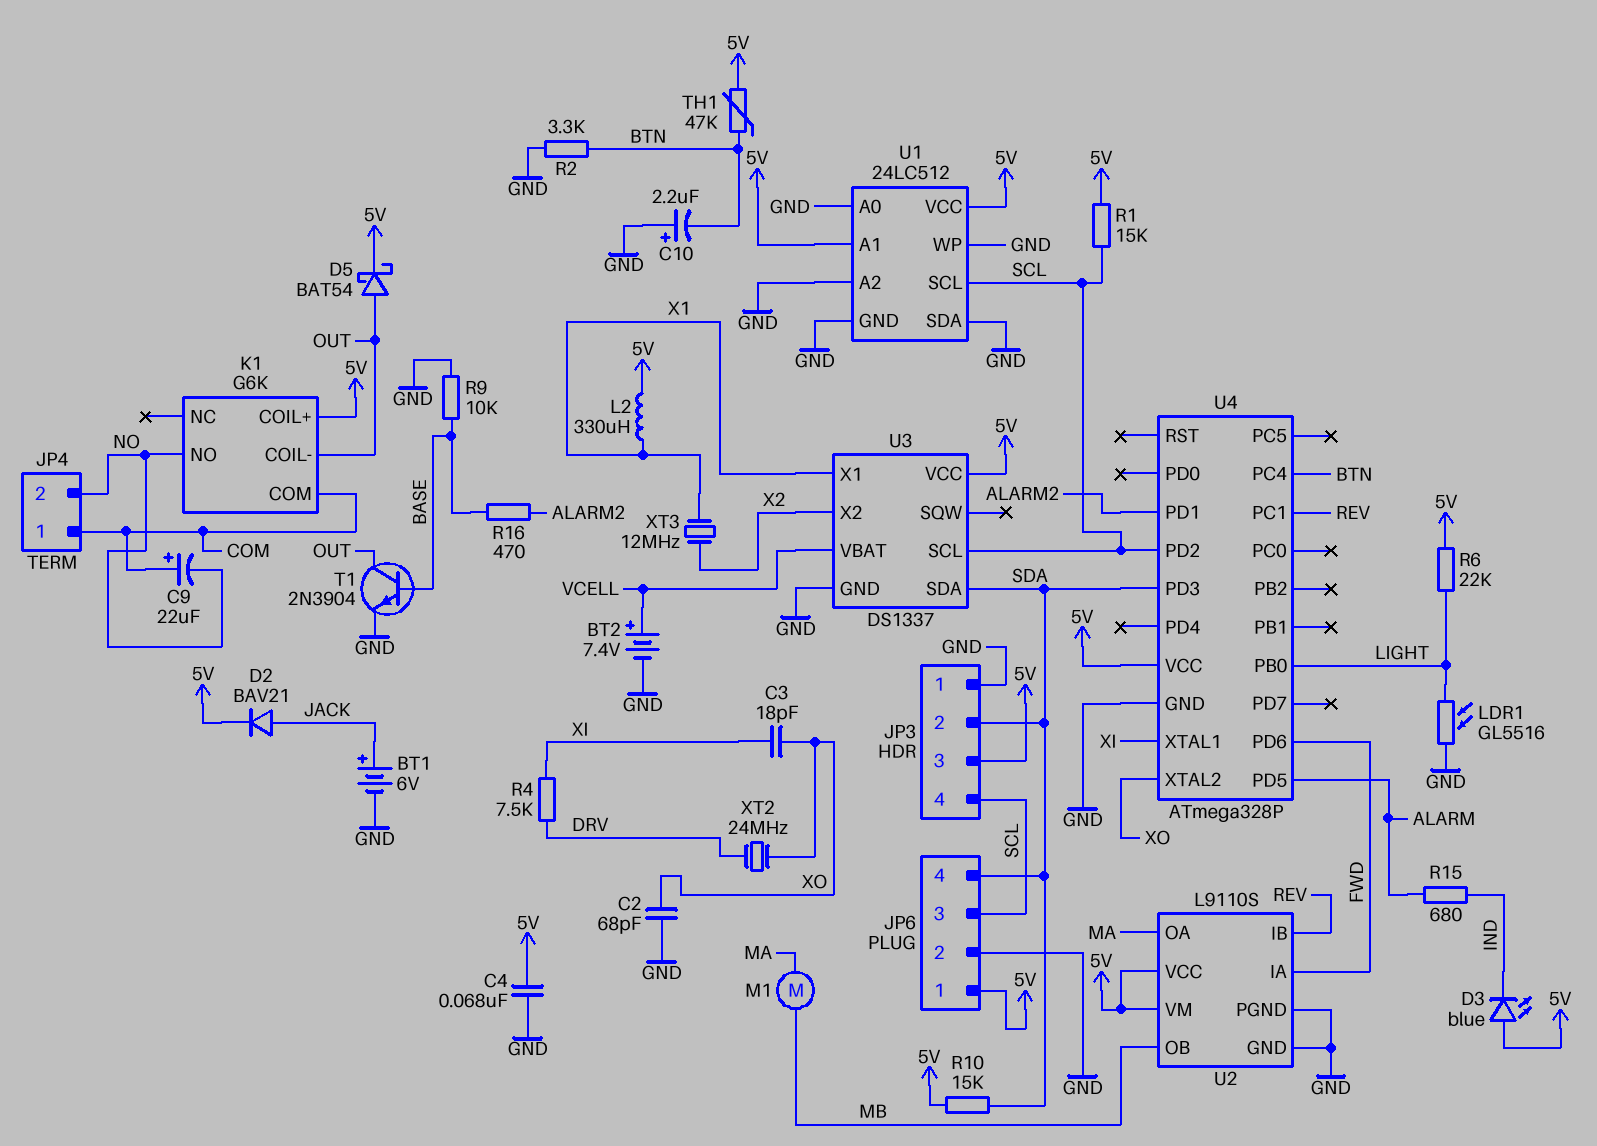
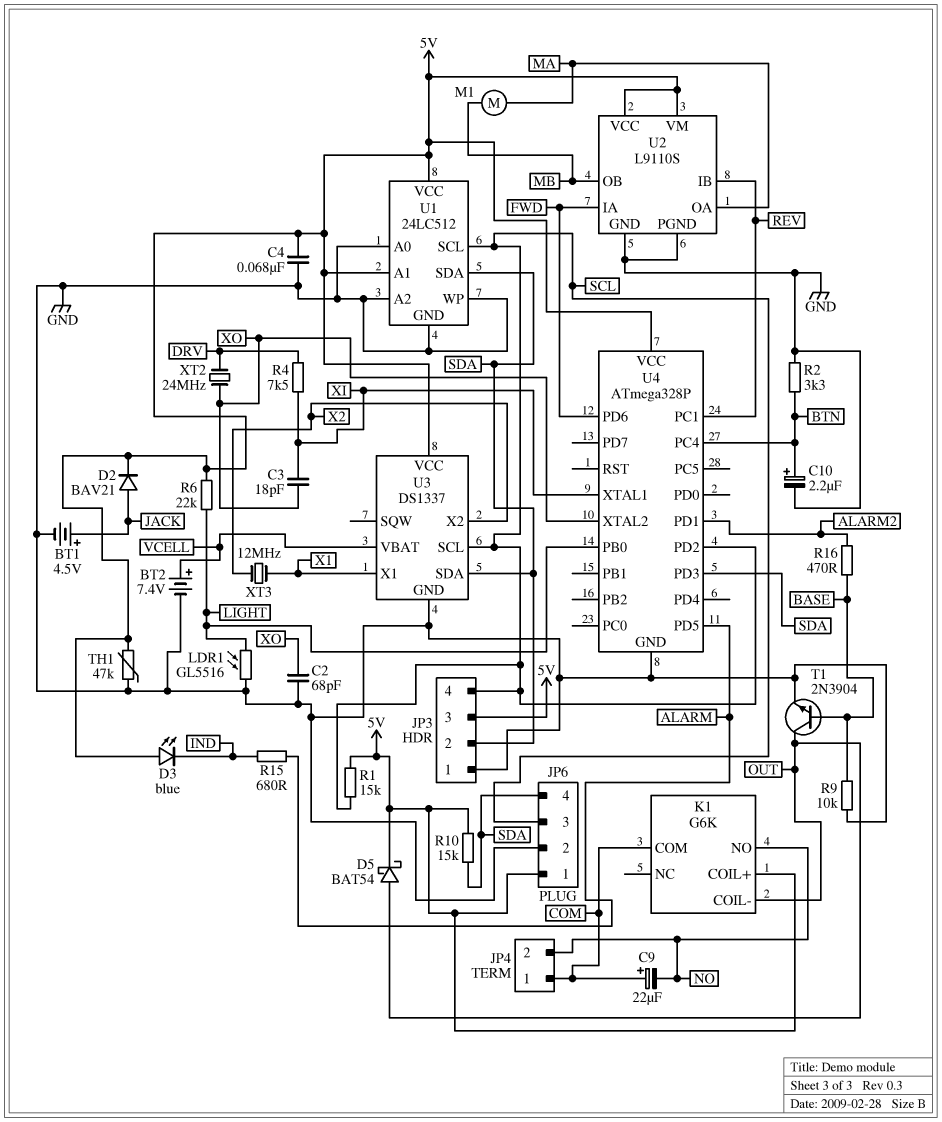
BT1: 6V (plus JACK, minus GND) -> 4.5V (plus JACK, minus GND)
C10: 2.2uF (plus GND, minus BTN) -> 2.2uF (plus BTN, minus GND)
L2: 330uH (5V, X1) -> none
TH1: 47k (5V, BTN) -> 47k (5V, GND)
U1 pin SDA: GND -> SDA

